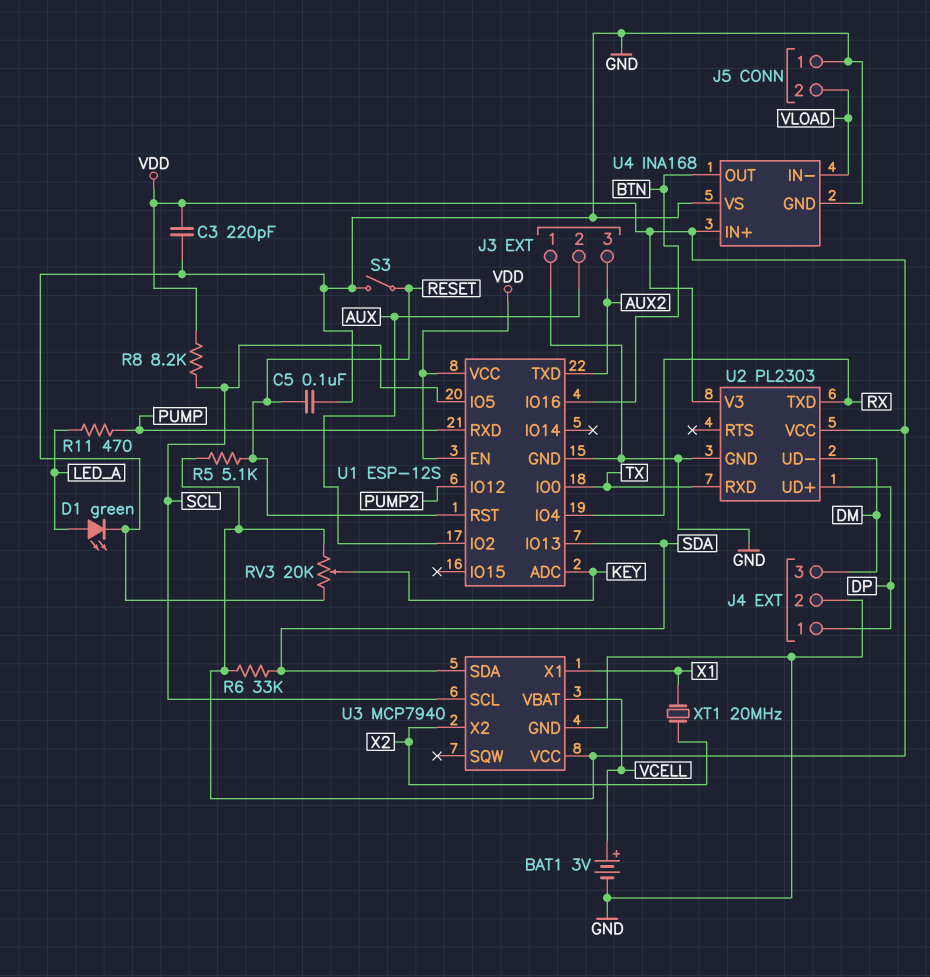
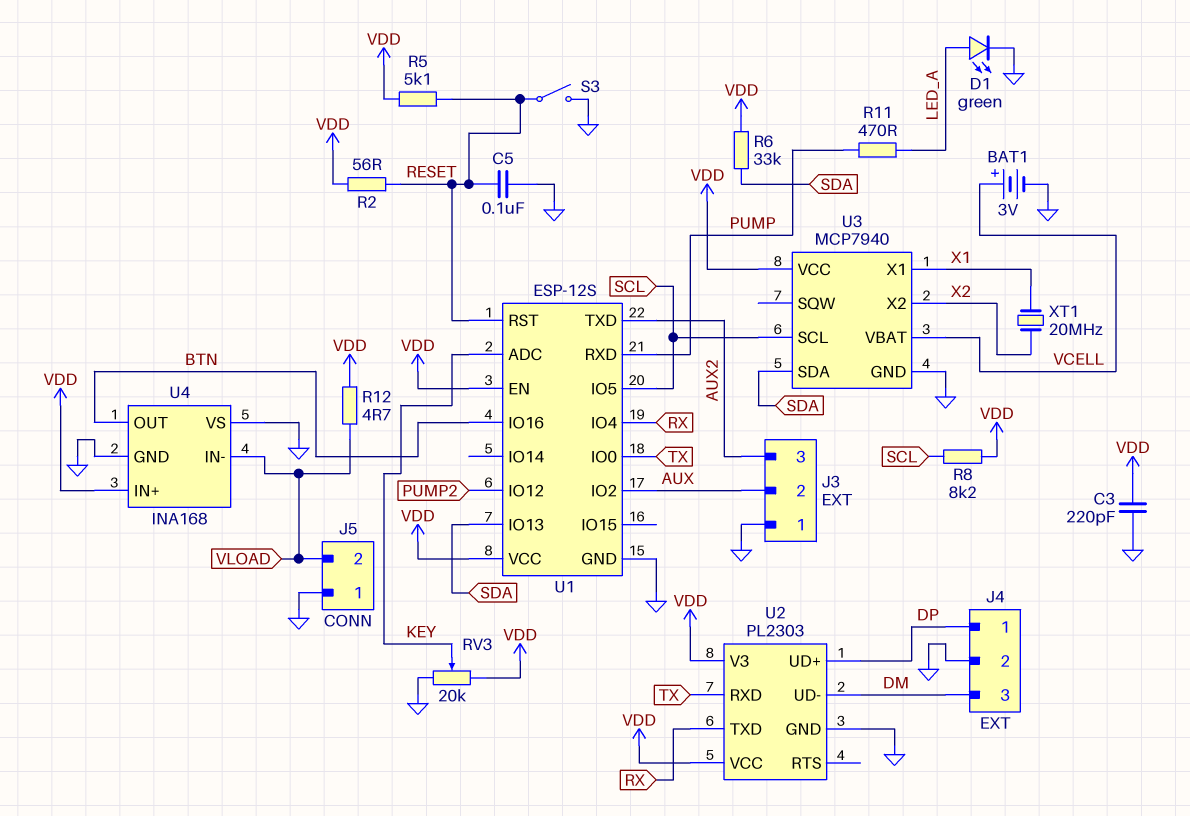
R2: none -> 56 (RESET, VDD)
R12: none -> 4.7 (VDD, VLOAD)

